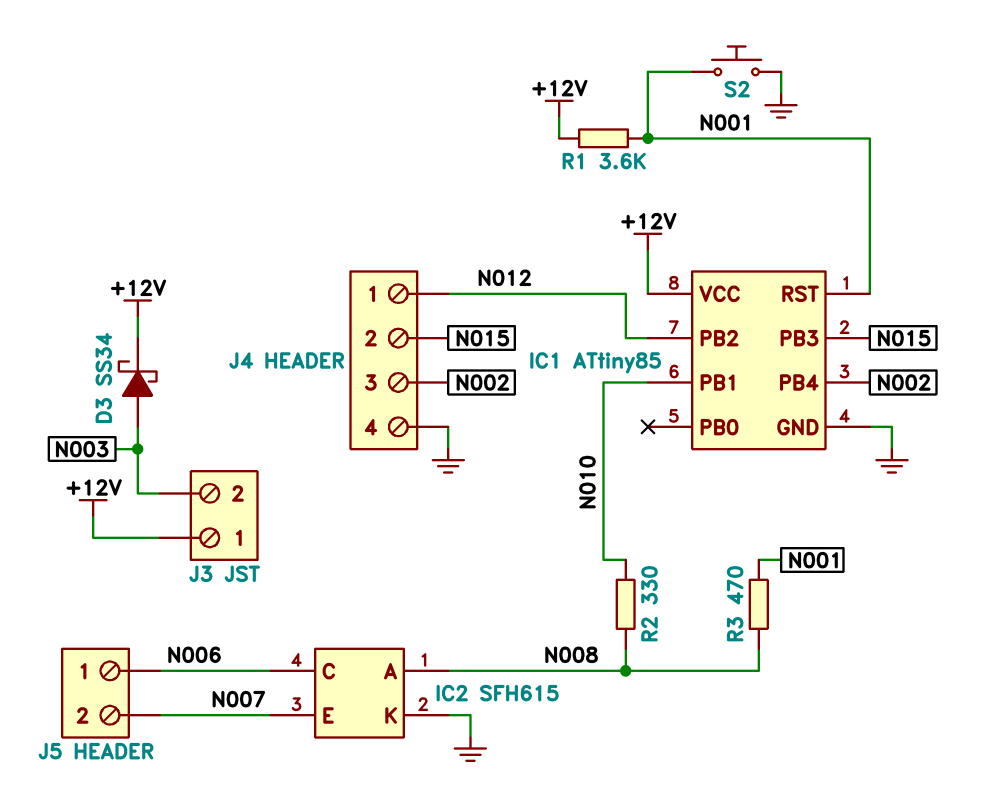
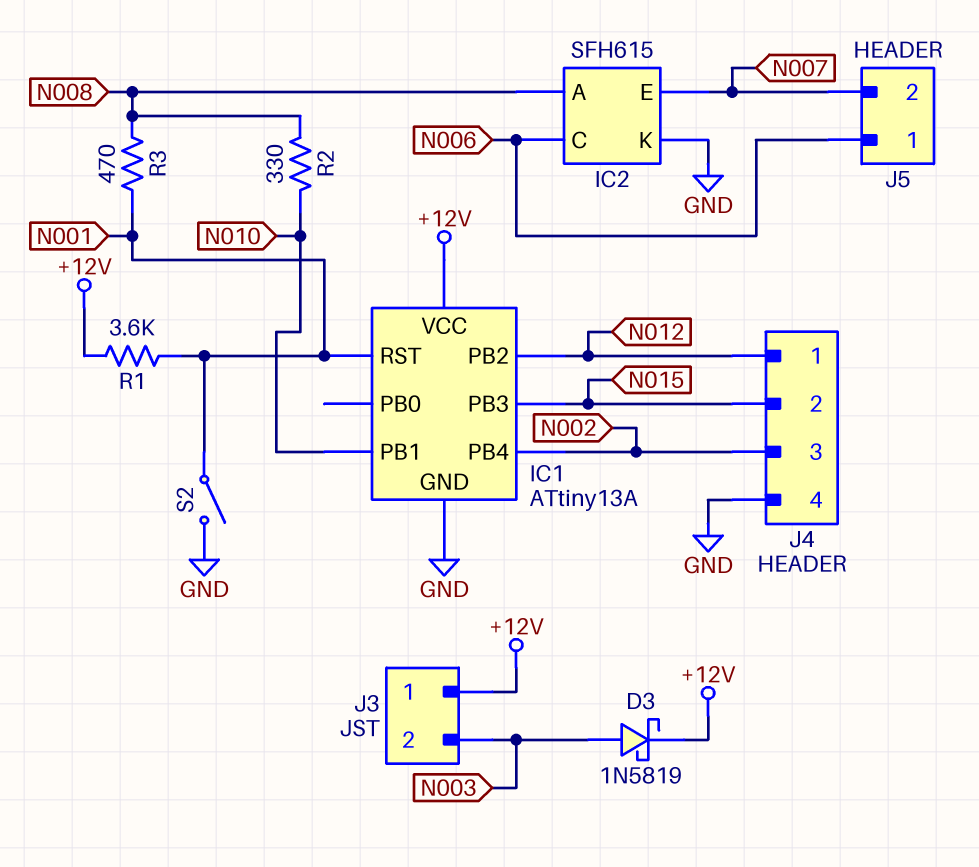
D3: schottky SS34 (A N003, K +12V) -> schottky 1N5819 (A N003, K +12V)
IC1: ATtiny85 -> ATtiny13A
S2: button (GND, N001) -> switch (GND, N001)

